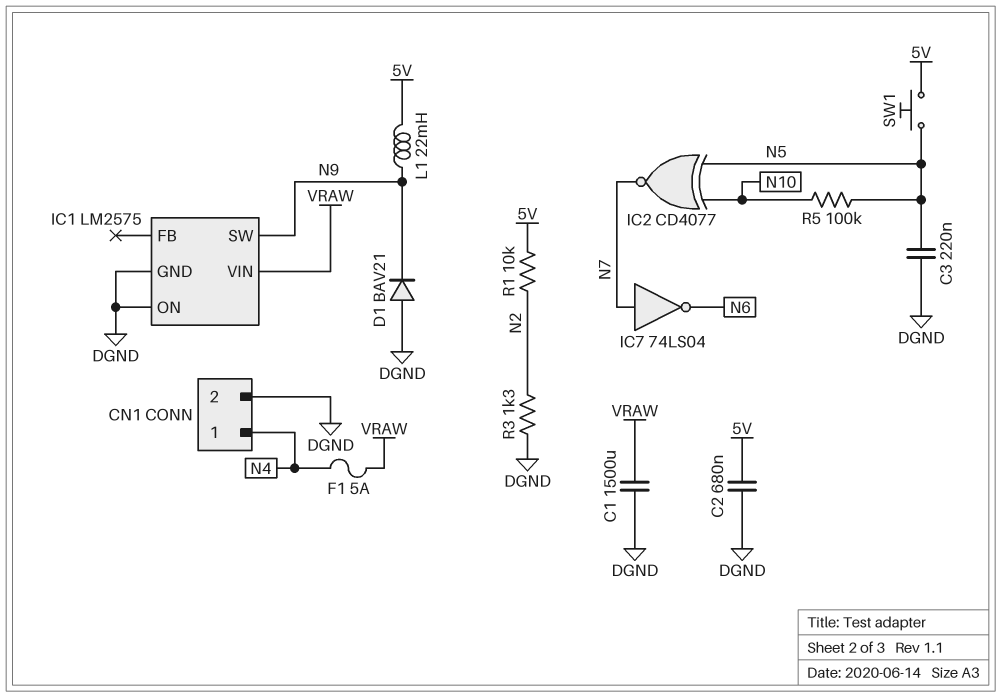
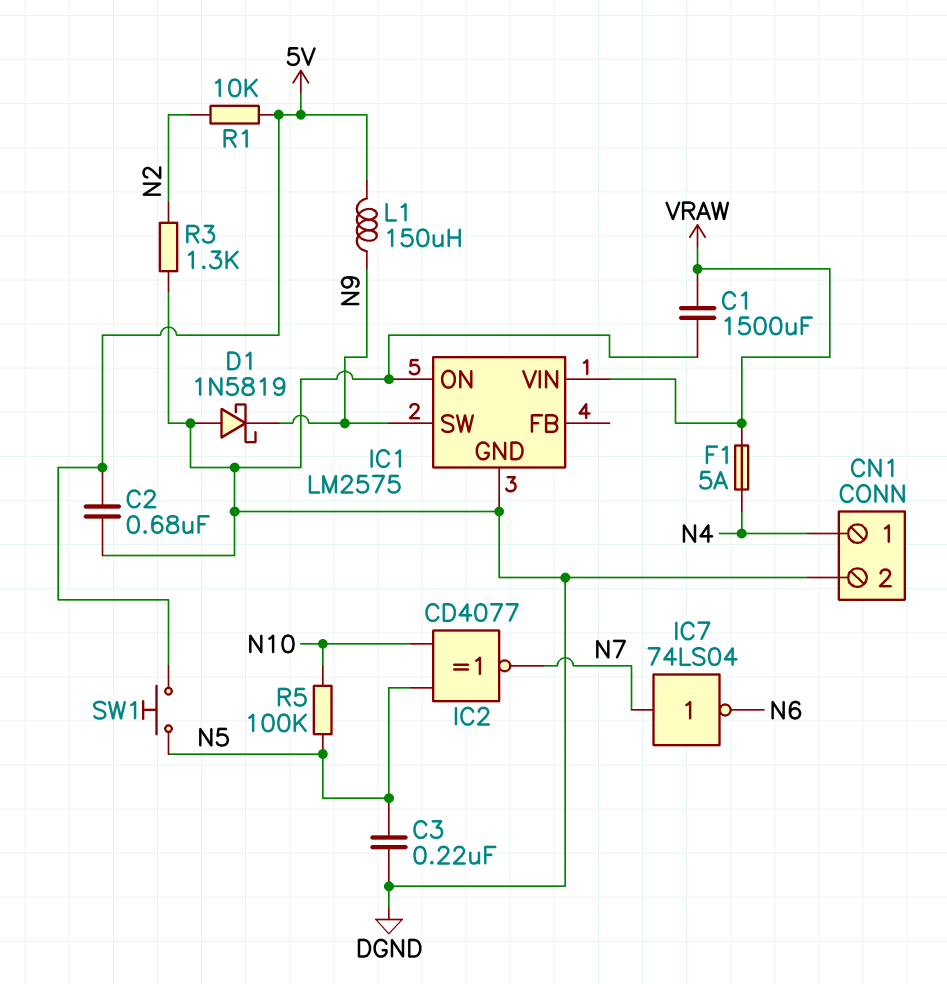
D1: diode BAV21 (A DGND, K N9) -> schottky 1N5819 (A DGND, K N9)
L1: 22mH (5V, N9) -> 150uH (5V, N9)

